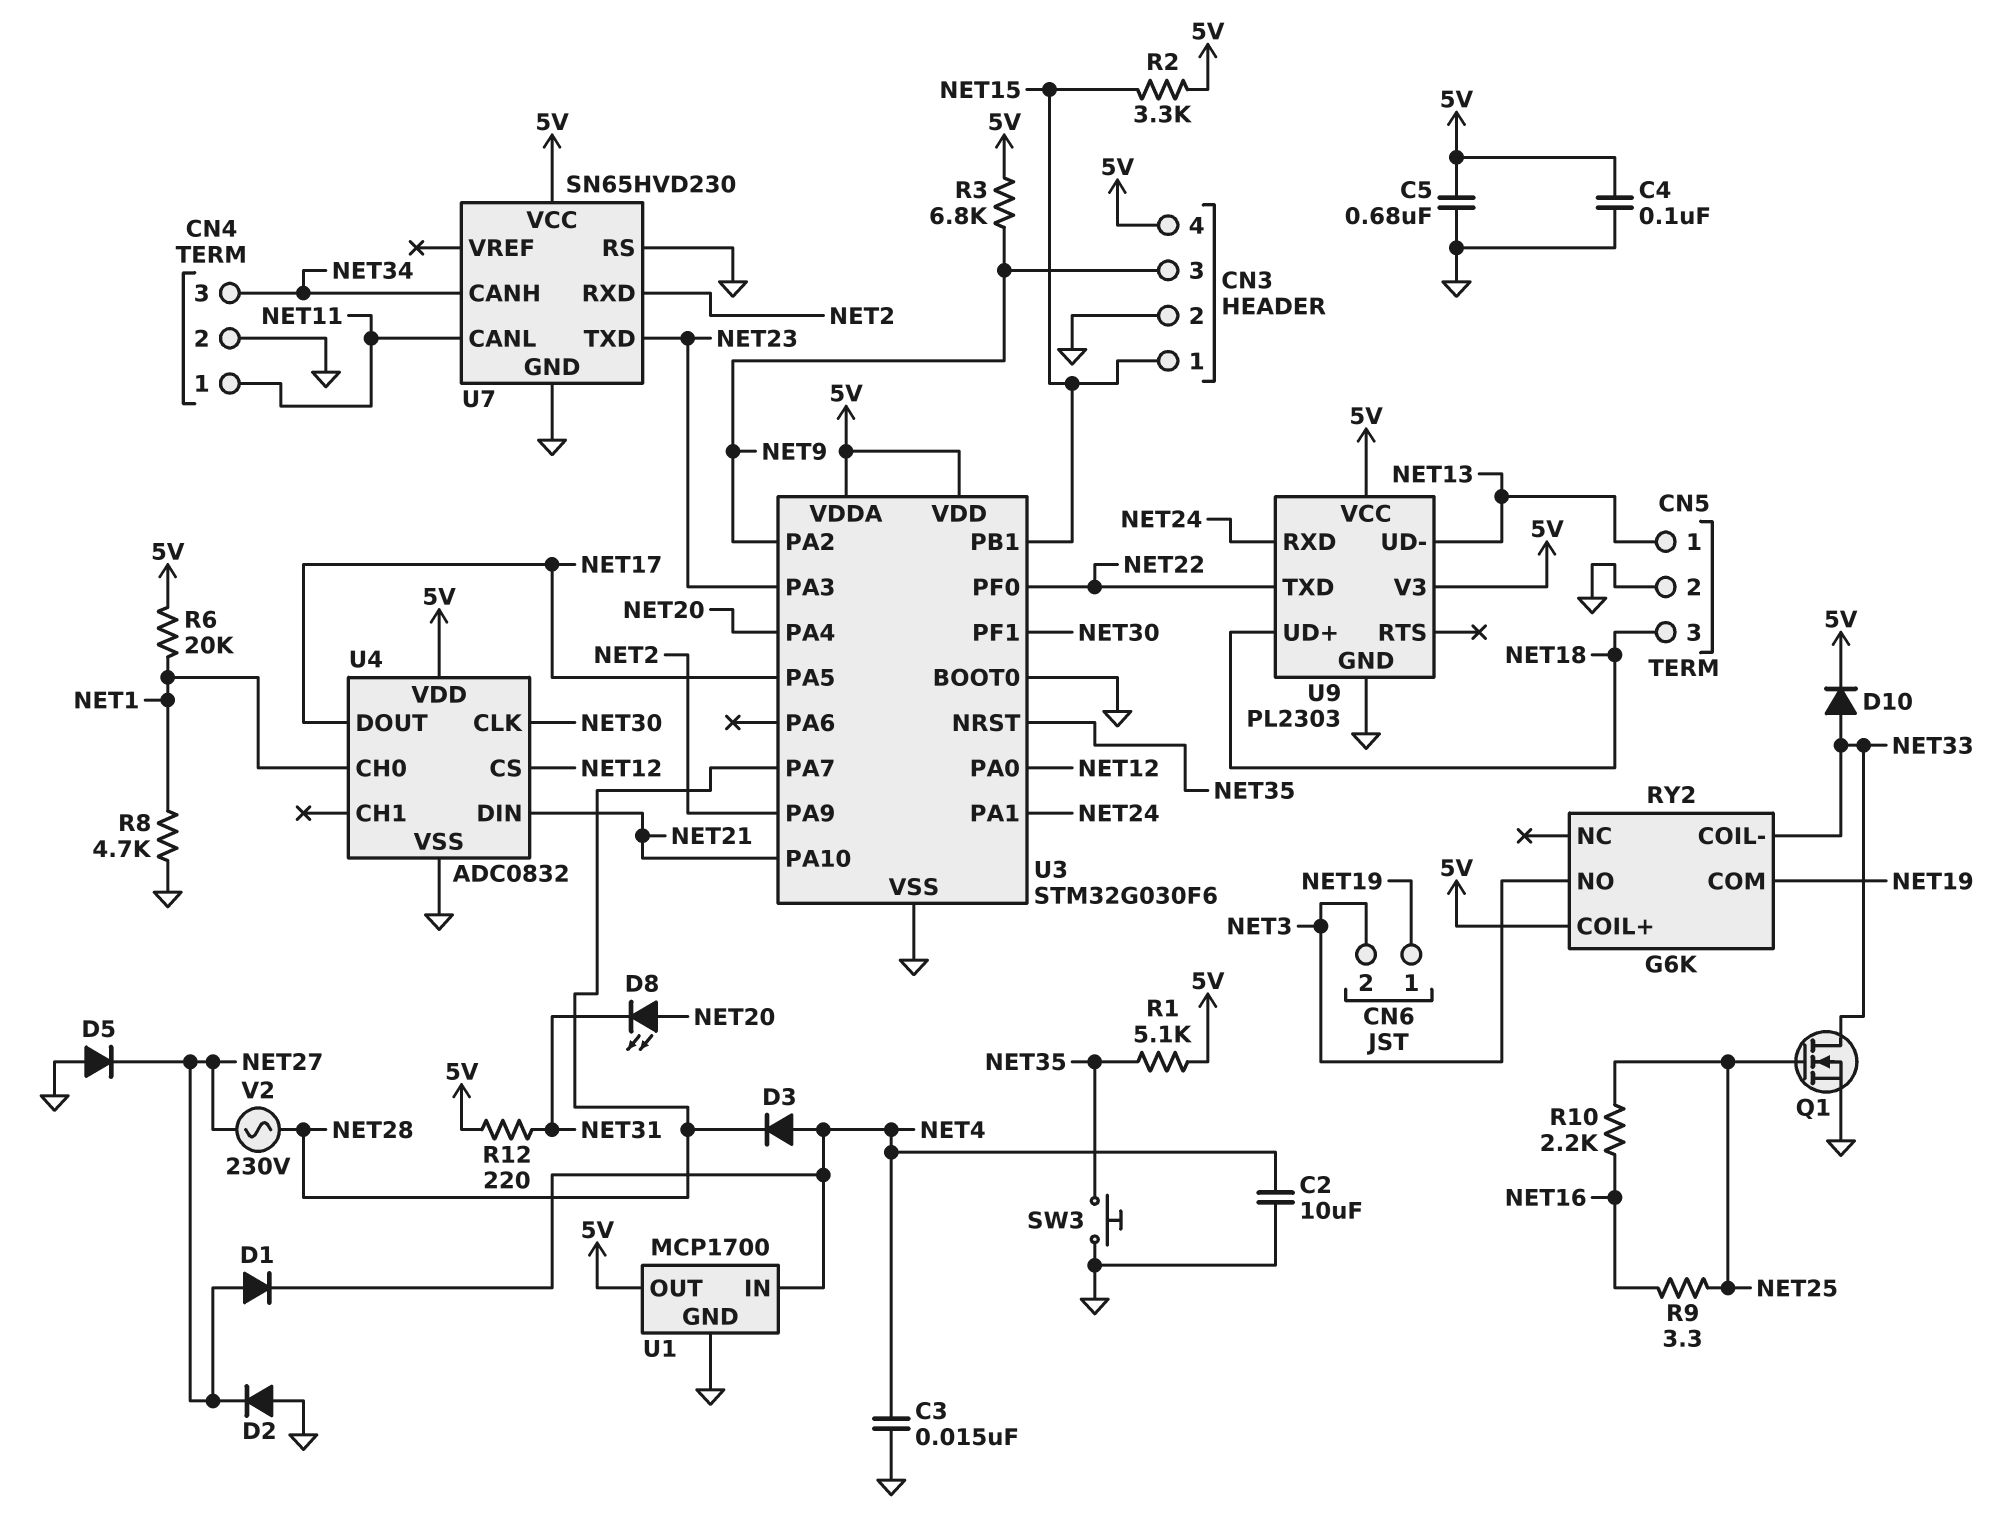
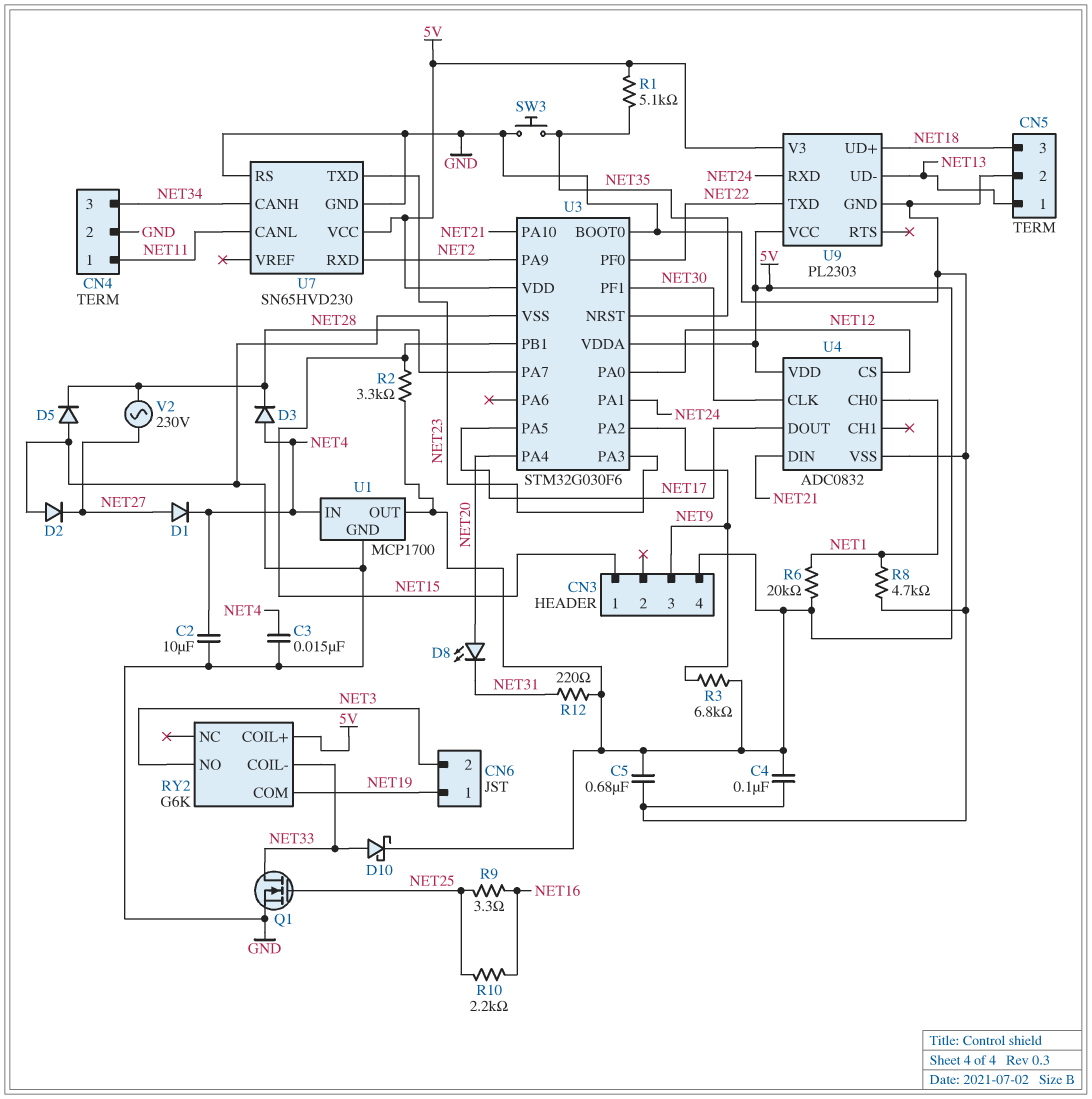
CN3 pin 2: GND -> none
D5: diode (A GND, K NET27) -> diode (A GND, K NET28)
D10: diode (A NET33, K 5V) -> schottky (A NET33, K 5V)

